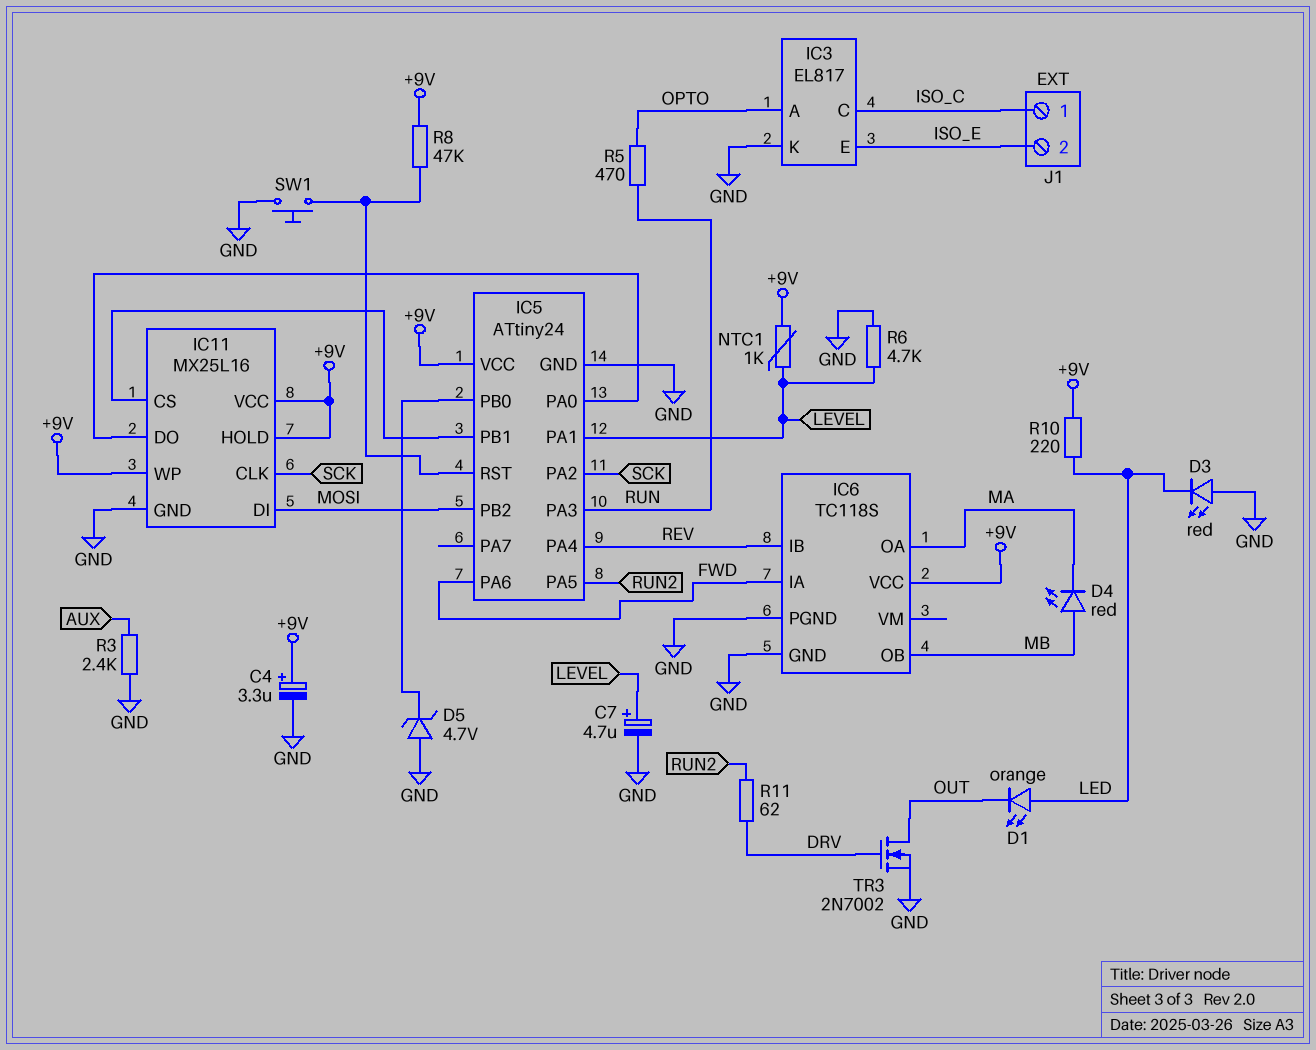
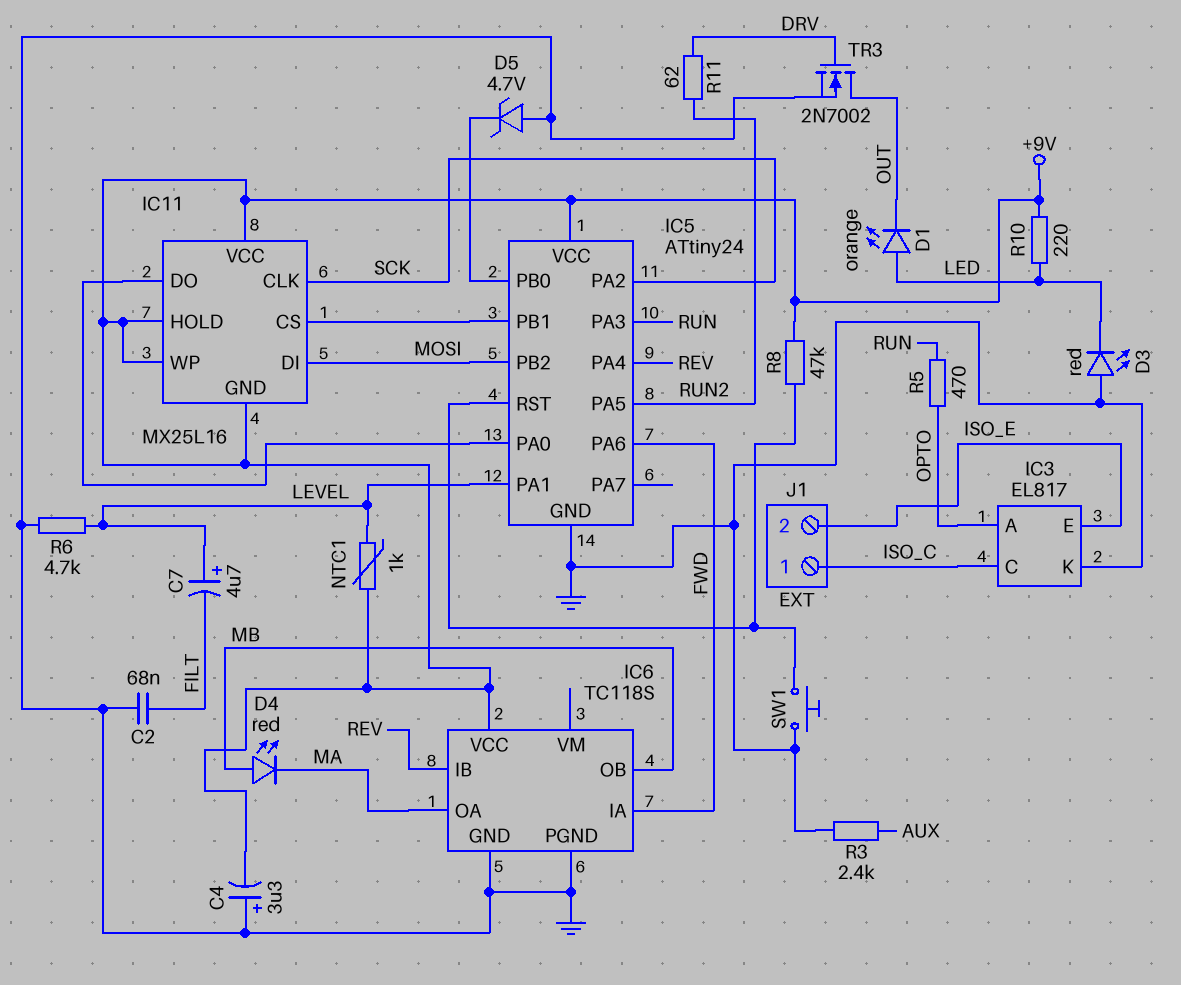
C2: none -> 68nF (FILT, GND)
C4: 3.3uF (plus +9V, minus GND) -> 3.3uF (plus GND, minus +9V)
C7: 4.7uF (plus LEVEL, minus GND) -> 4.7uF (plus LEVEL, minus FILT)
IC11 pin GND: GND -> +9V

